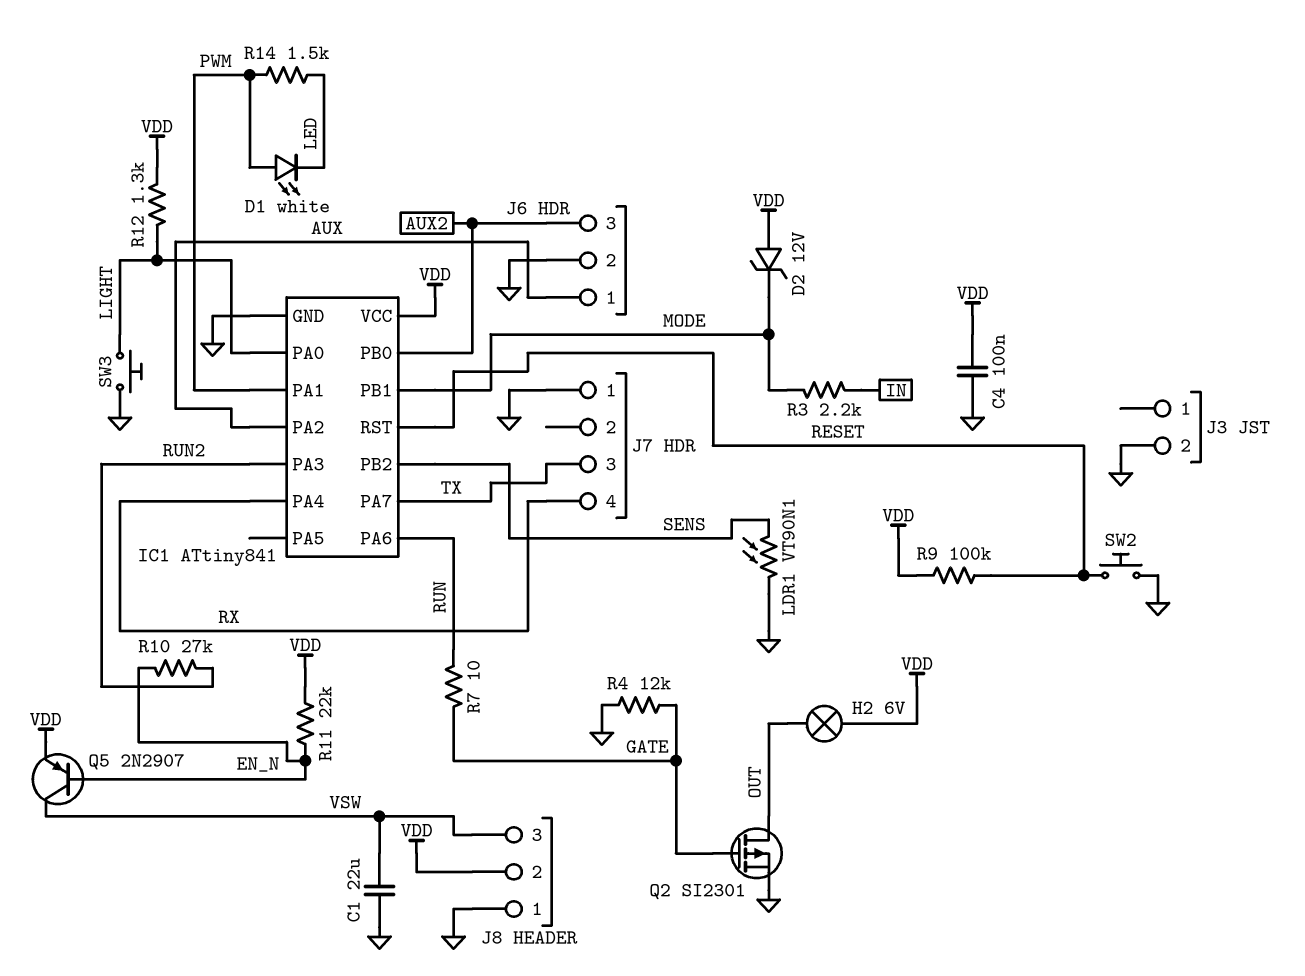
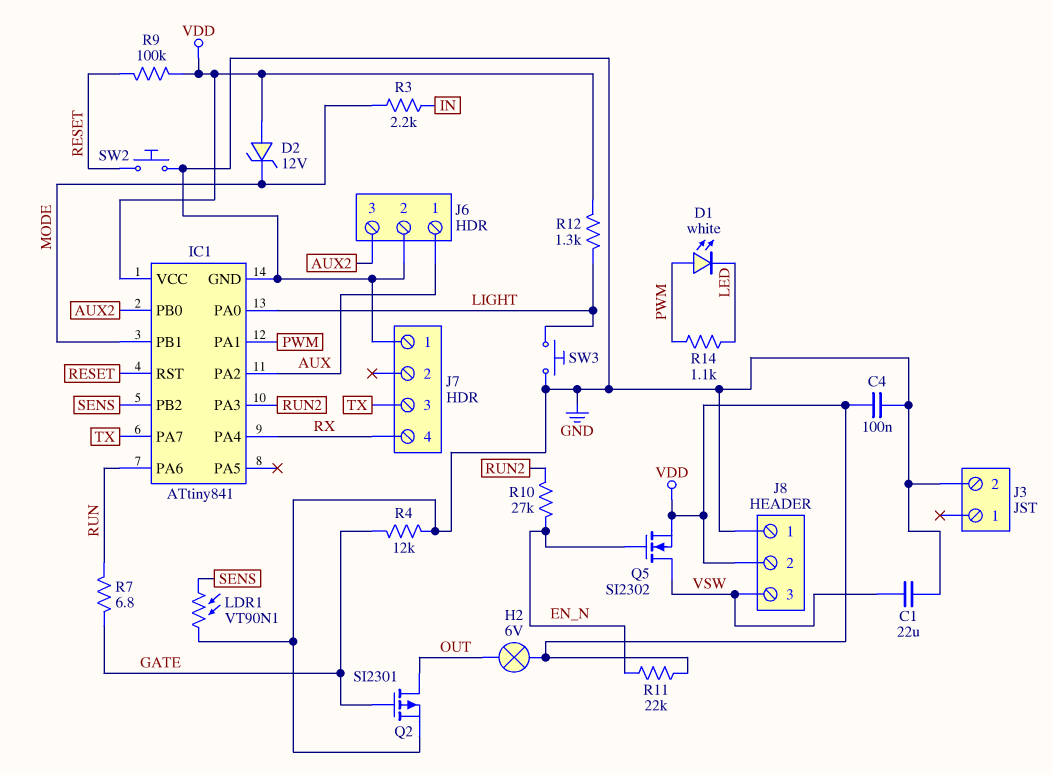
Q5: PNP 2N2907 (B EN_N, C VSW, E VDD) -> NMOS SI2302 (G EN_N, D VSW, S VDD)
R7: 10 (GATE, RUN) -> 6.8 (GATE, RUN)
R14: 1.5k (LED, PWM) -> 1.1k (LED, PWM)

